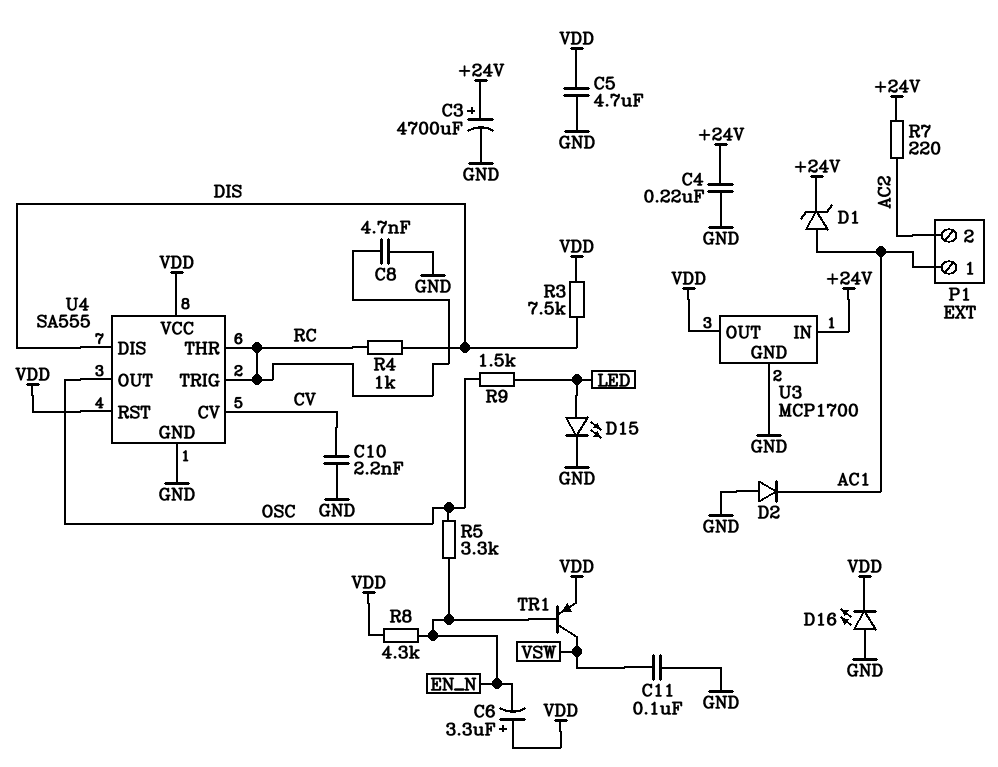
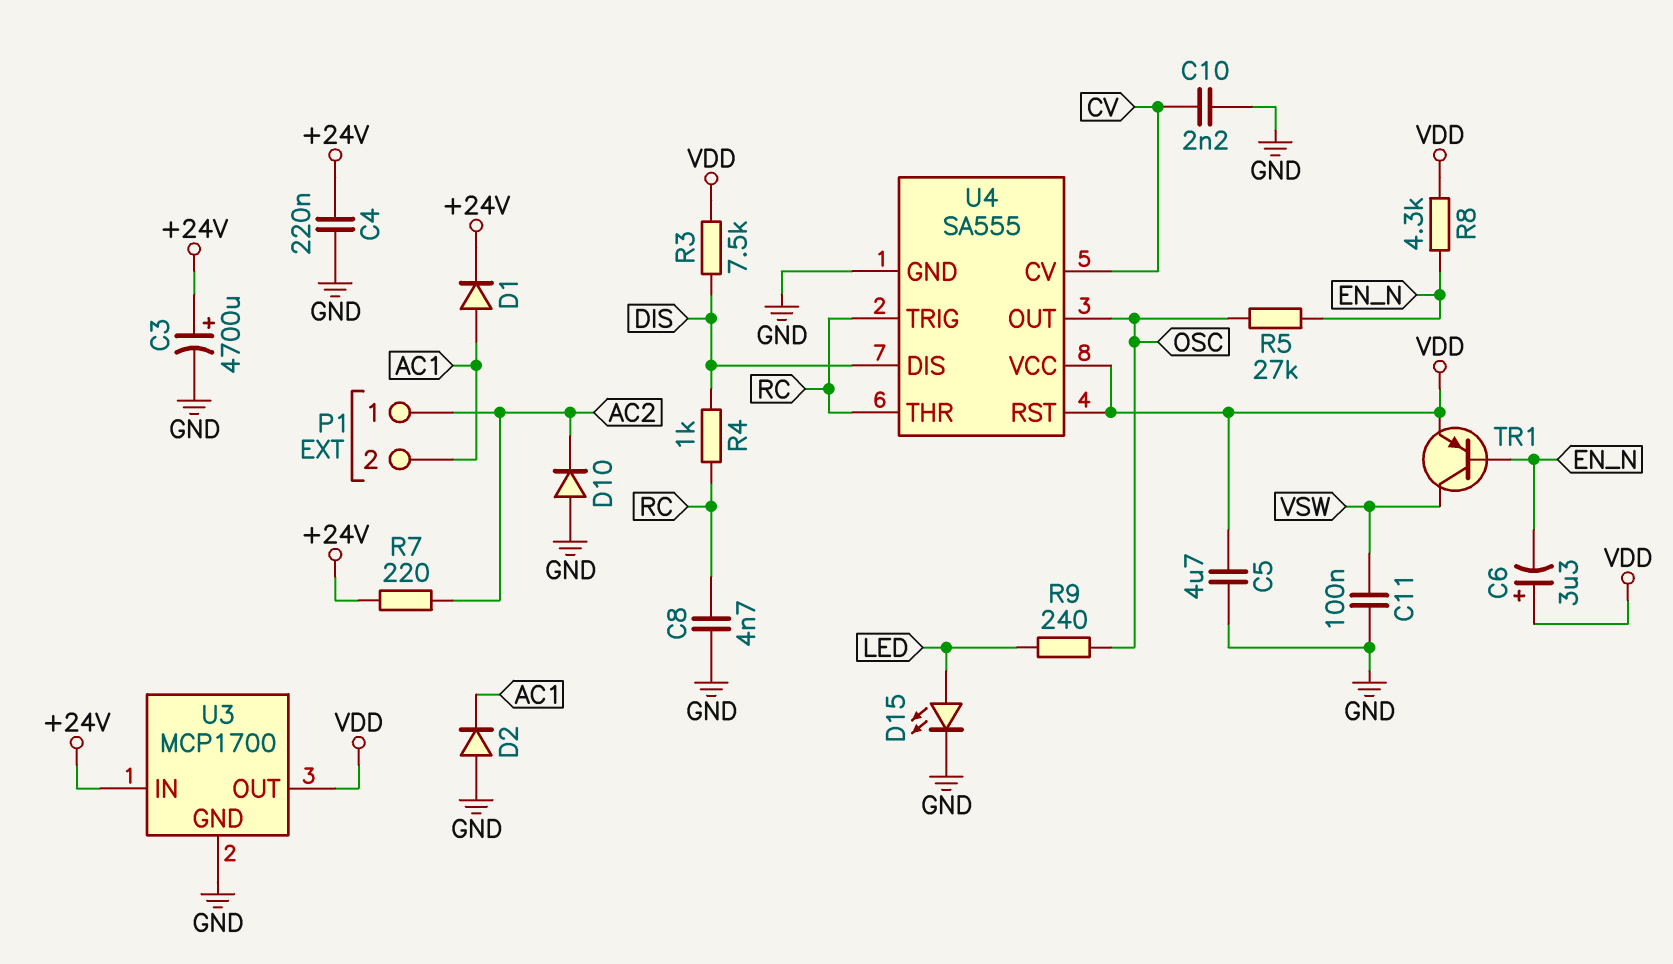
D1: zener (A AC1, K +24V) -> diode (A AC1, K +24V)
D10: none -> diode (A GND, K AC2)
D16: LED (A GND, K VDD) -> none
P1 pin 1: AC1 -> AC2
P1 pin 2: AC2 -> AC1
R5: 3.3k (EN_N, OSC) -> 27k (EN_N, OSC)
R9: 1.5k (LED, OSC) -> 240 (LED, OSC)

